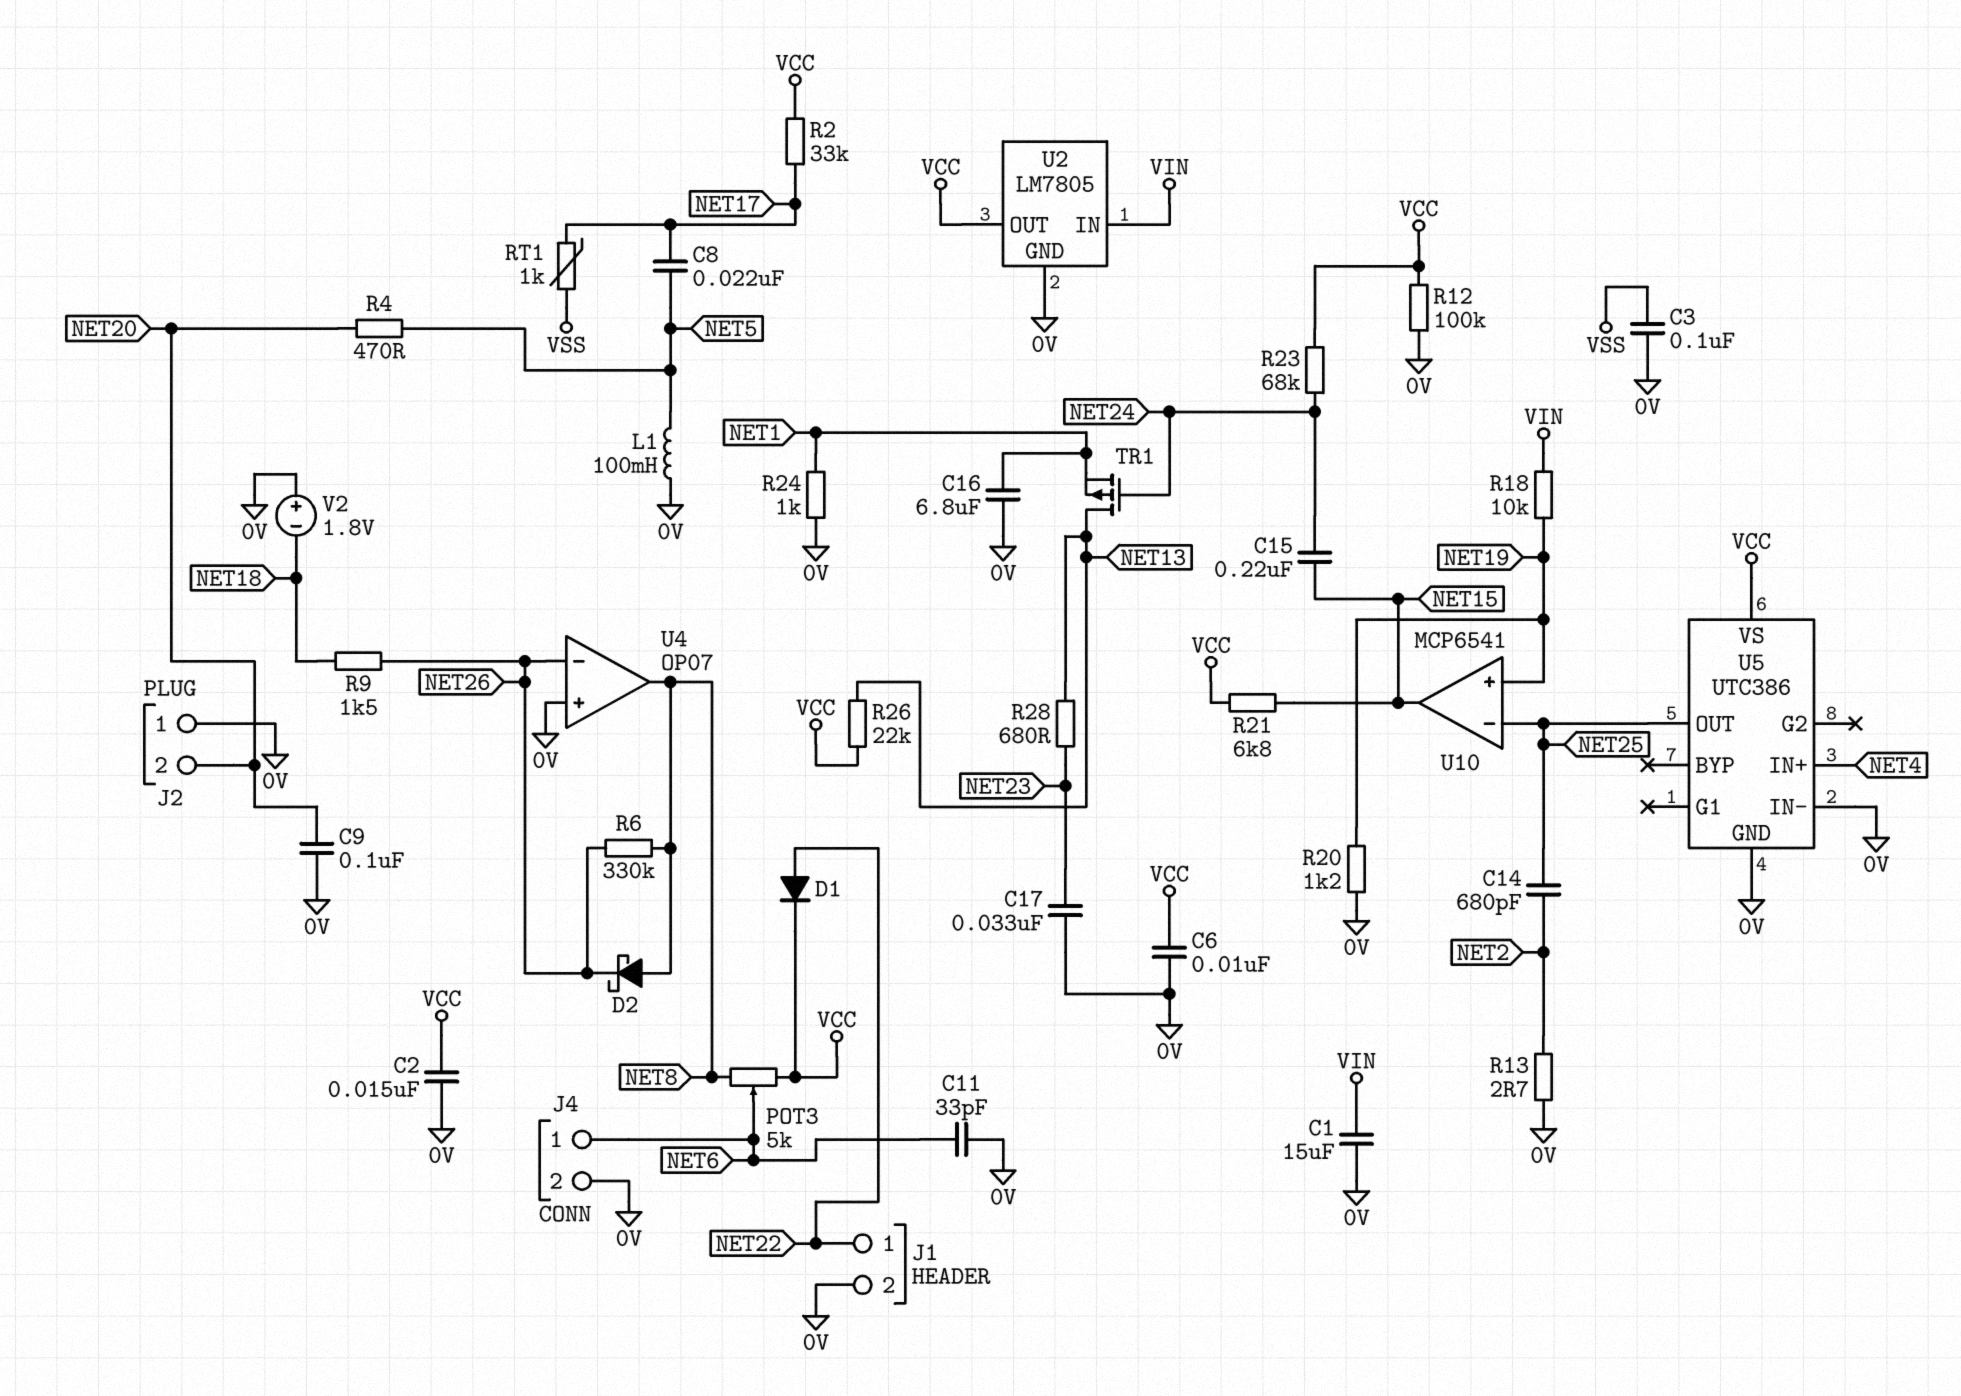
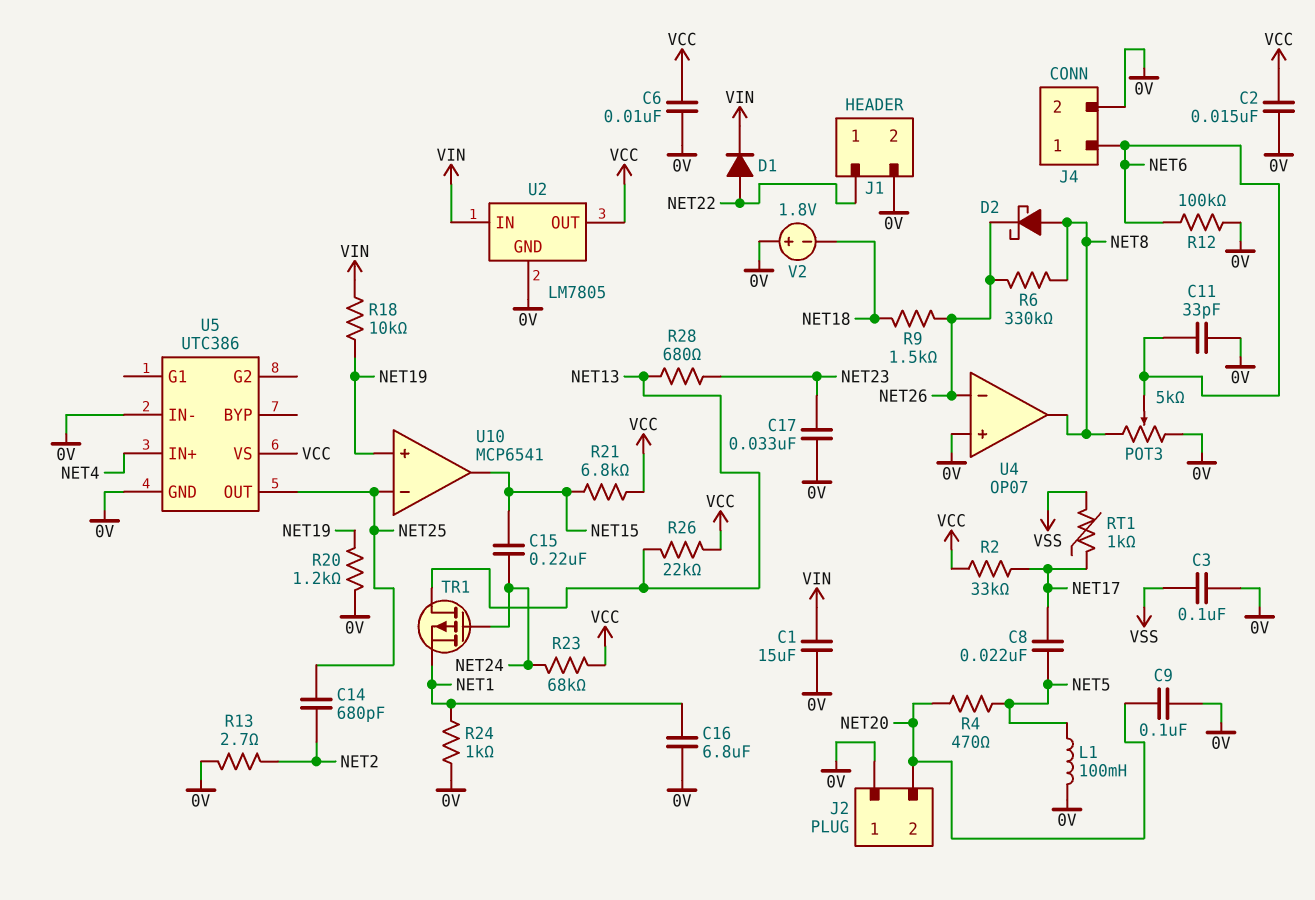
D1: diode (A NET22, K VCC) -> diode (A NET22, K VIN)
POT3: 5k (NET8, VCC, wiper NET6) -> 5k (0V, NET8, wiper NET6)
R12: 100k (0V, VCC) -> 100k (0V, NET6)

